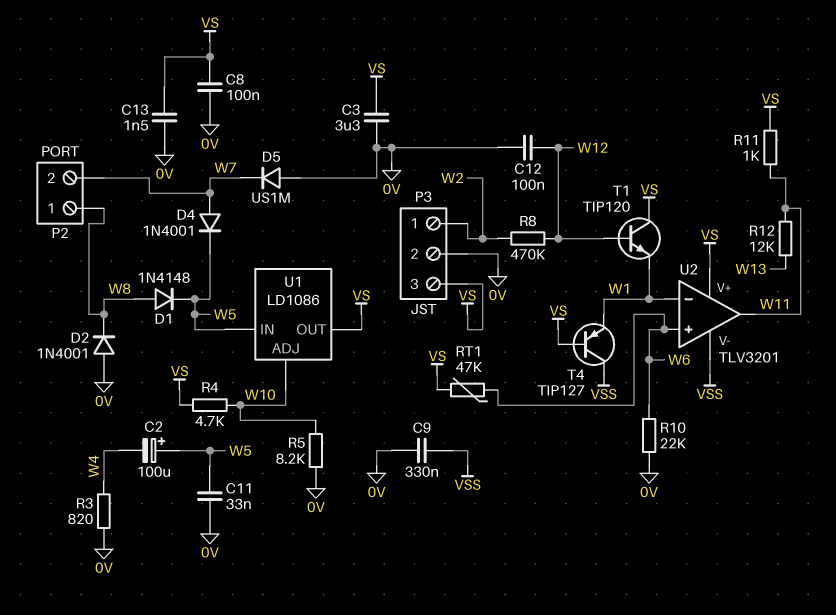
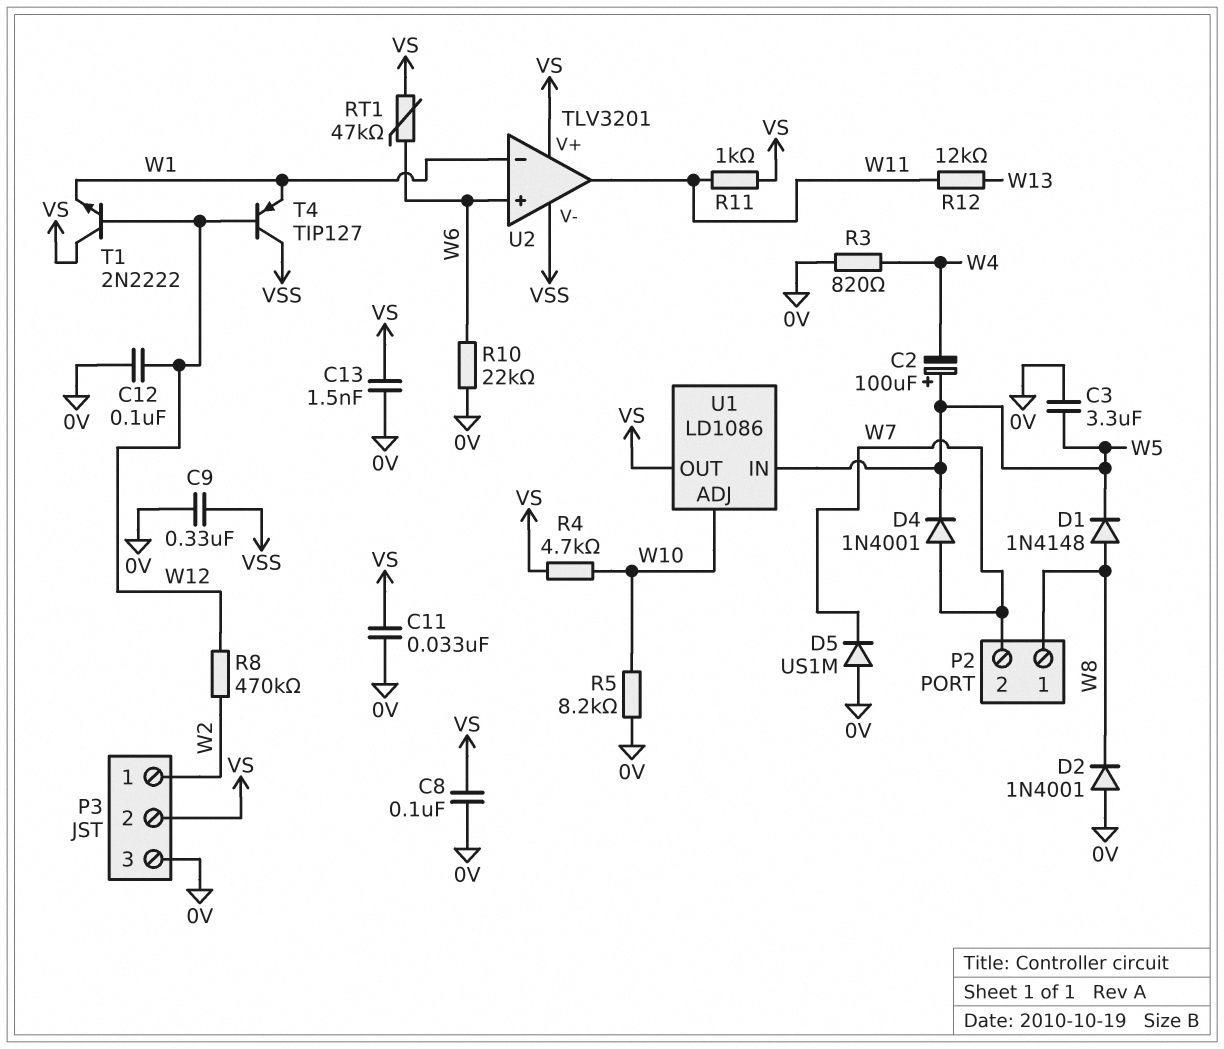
C3: 3.3uF (0V, VS) -> 3.3uF (0V, W5)
C11: 33nF (0V, W5) -> 33nF (0V, VS)
P3 pin 2: 0V -> VS
P3 pin 3: VS -> 0V
T1: NPN TIP120 (B W12, C VS, E W1) -> NPN 2N2222 (B W12, C VS, E W1)
T4: PNP TIP127 (B VS, C VSS, E W1) -> PNP TIP127 (B W12, C VSS, E W1)

